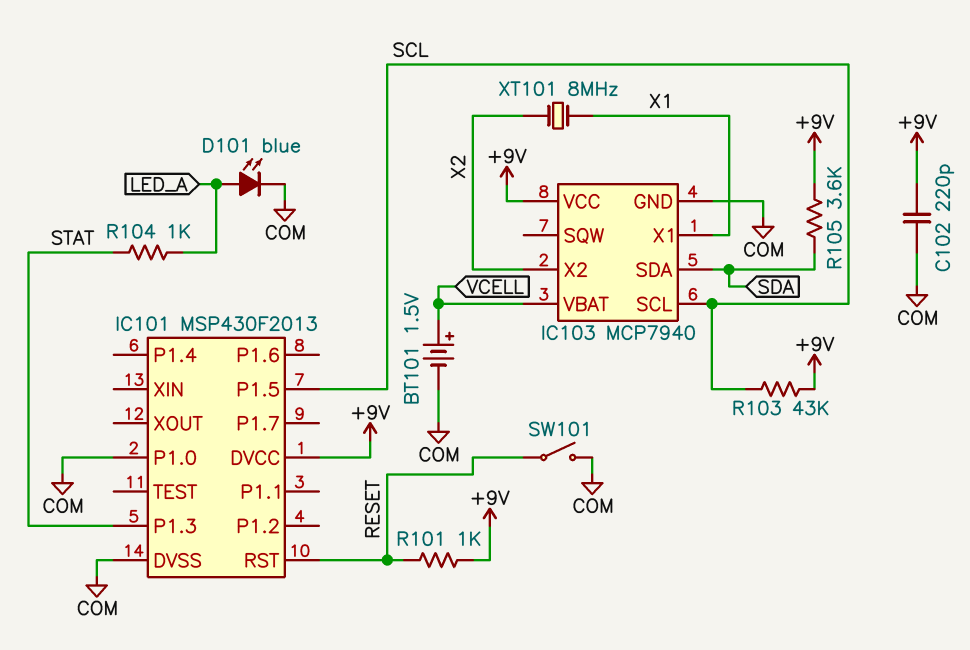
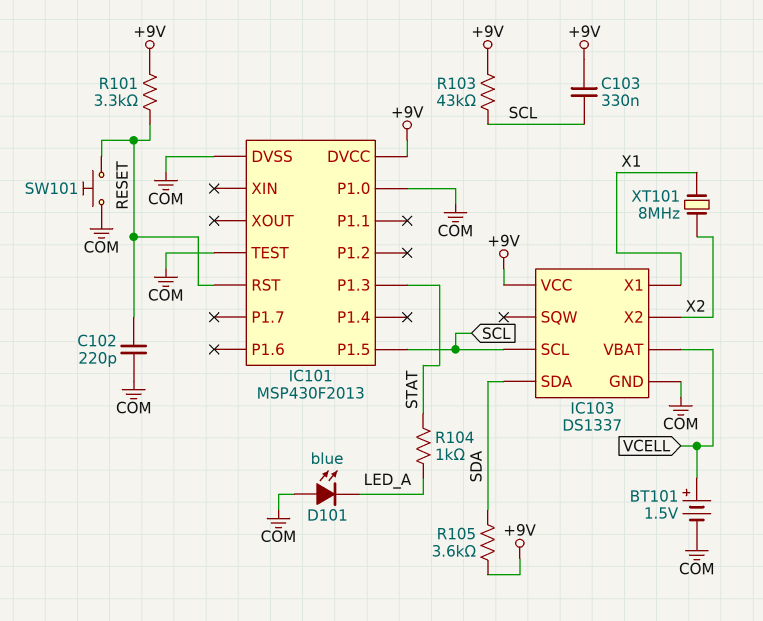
C102: 220pF (+9V, COM) -> 220pF (COM, RESET)
C103: none -> 330nF (+9V, SCL)
D101: LED blue (A LED_A, K COM) -> LED blue (A COM, K LED_A)
IC101 pin TEST: none -> COM
IC103: MCP7940 -> DS1337
R101: 1k (+9V, RESET) -> 3.3k (+9V, RESET)
SW101: switch (COM, RESET) -> button (COM, RESET)

